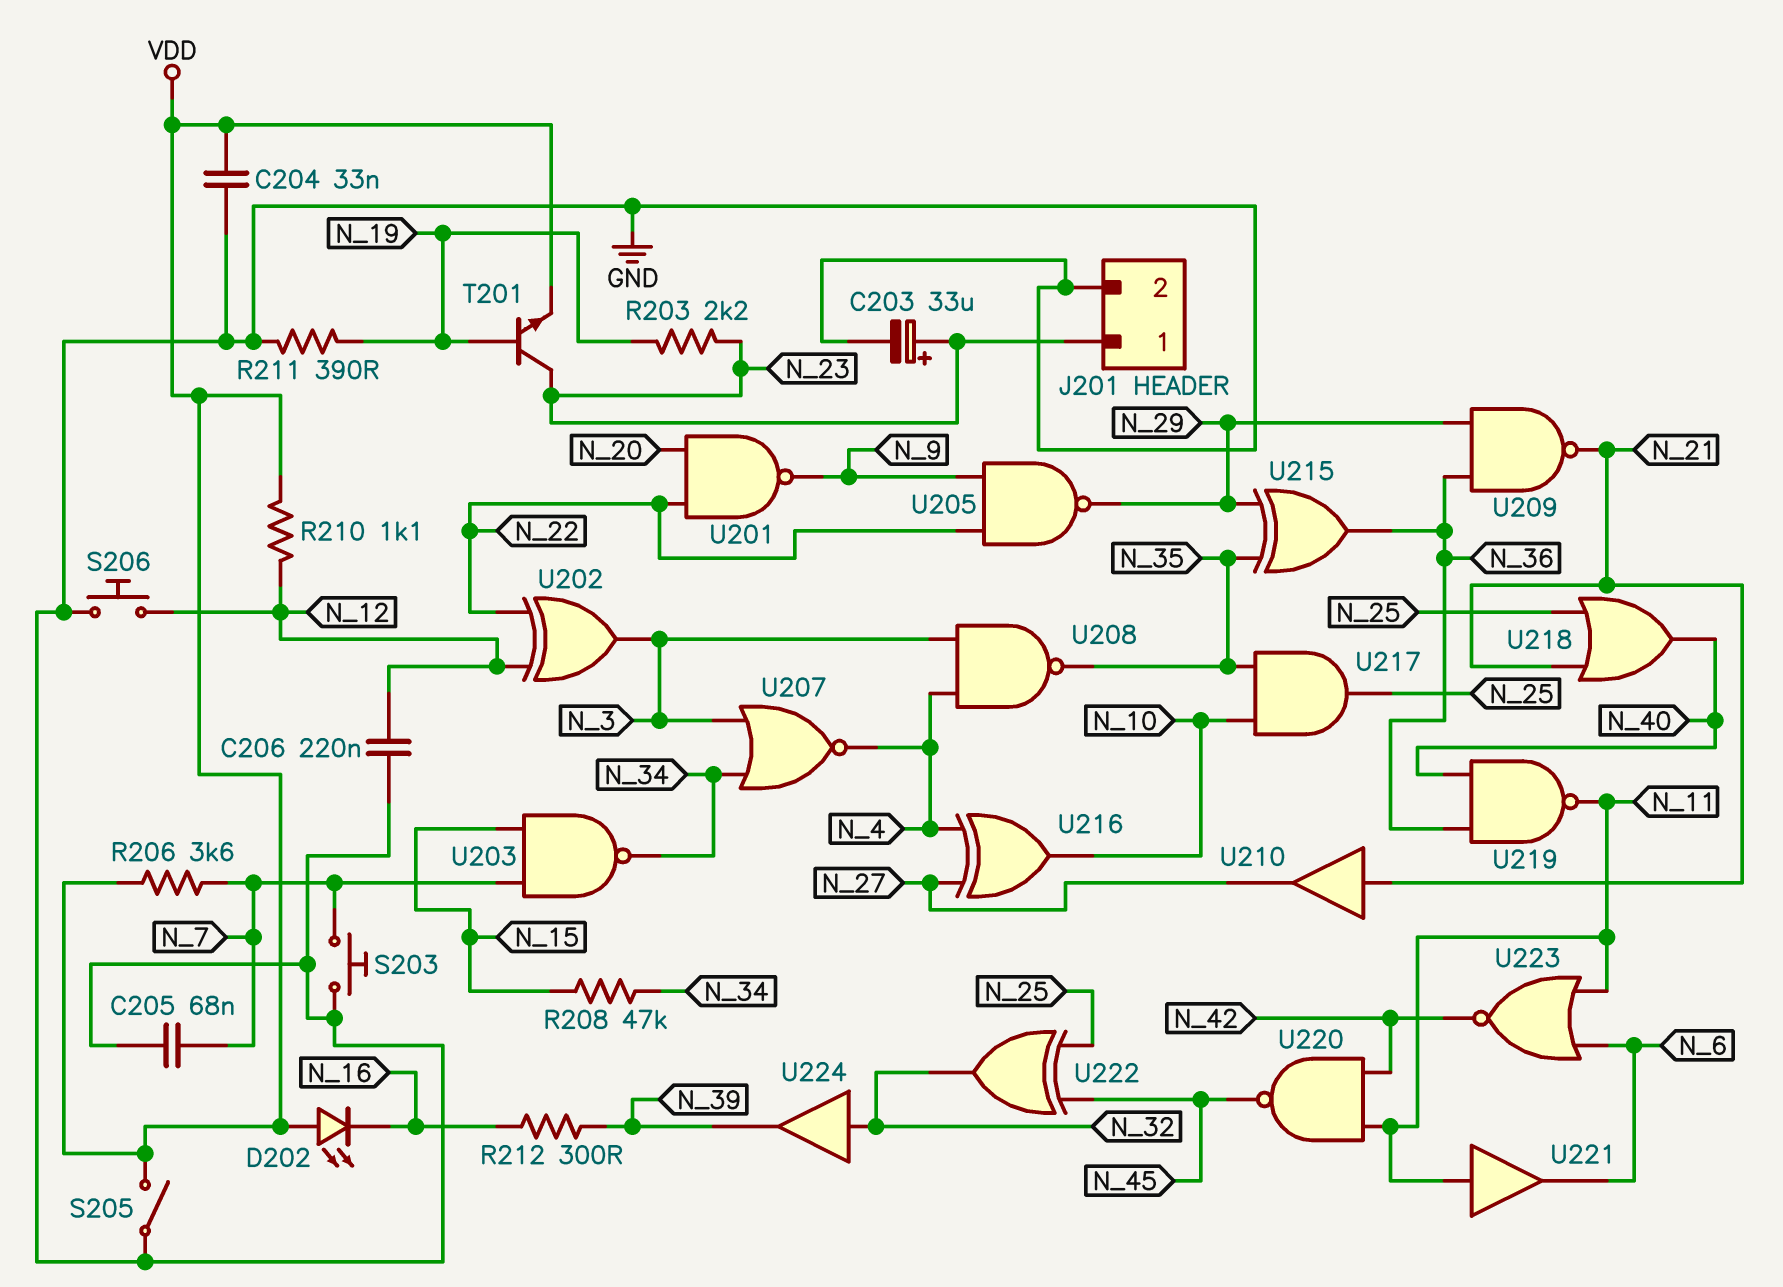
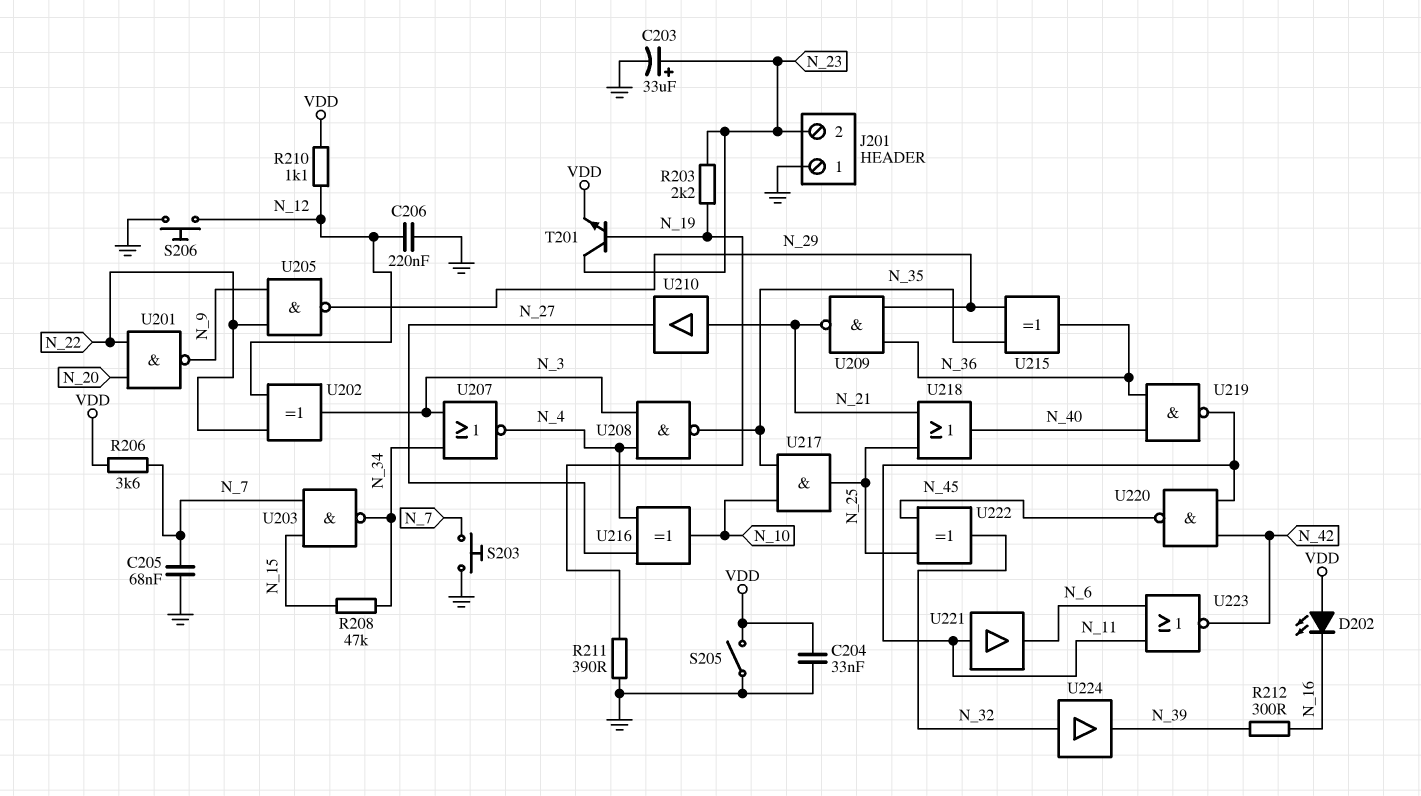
J201 pin 1: N_23 -> GND
J201 pin 2: GND -> N_23

